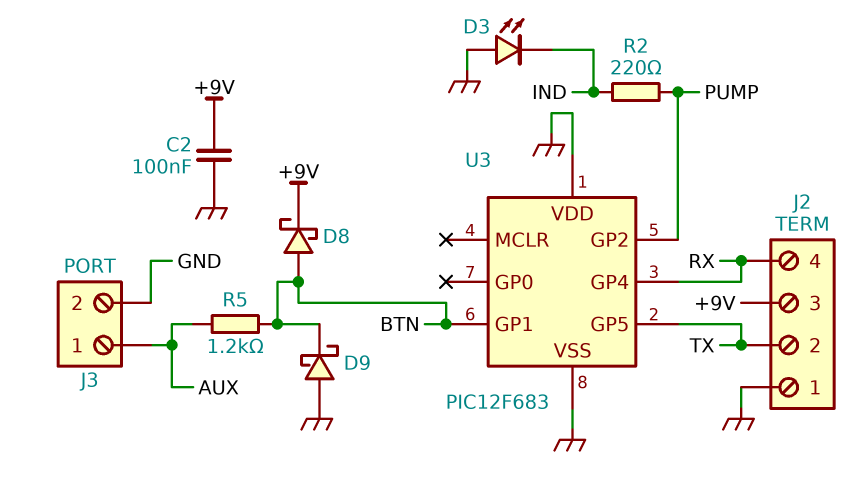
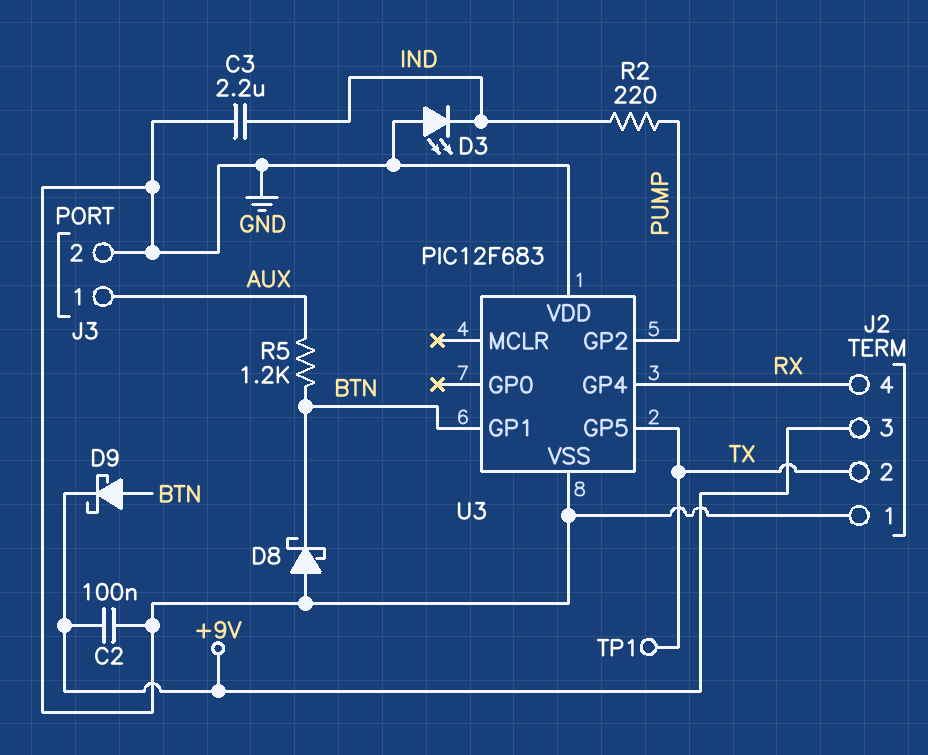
C3: none -> 2.2uF (GND, IND)
D8: schottky (A BTN, K +9V) -> schottky (A GND, K BTN)
D9: schottky (A GND, K BTN) -> schottky (A BTN, K +9V)
TP1: none -> test point (TX)

